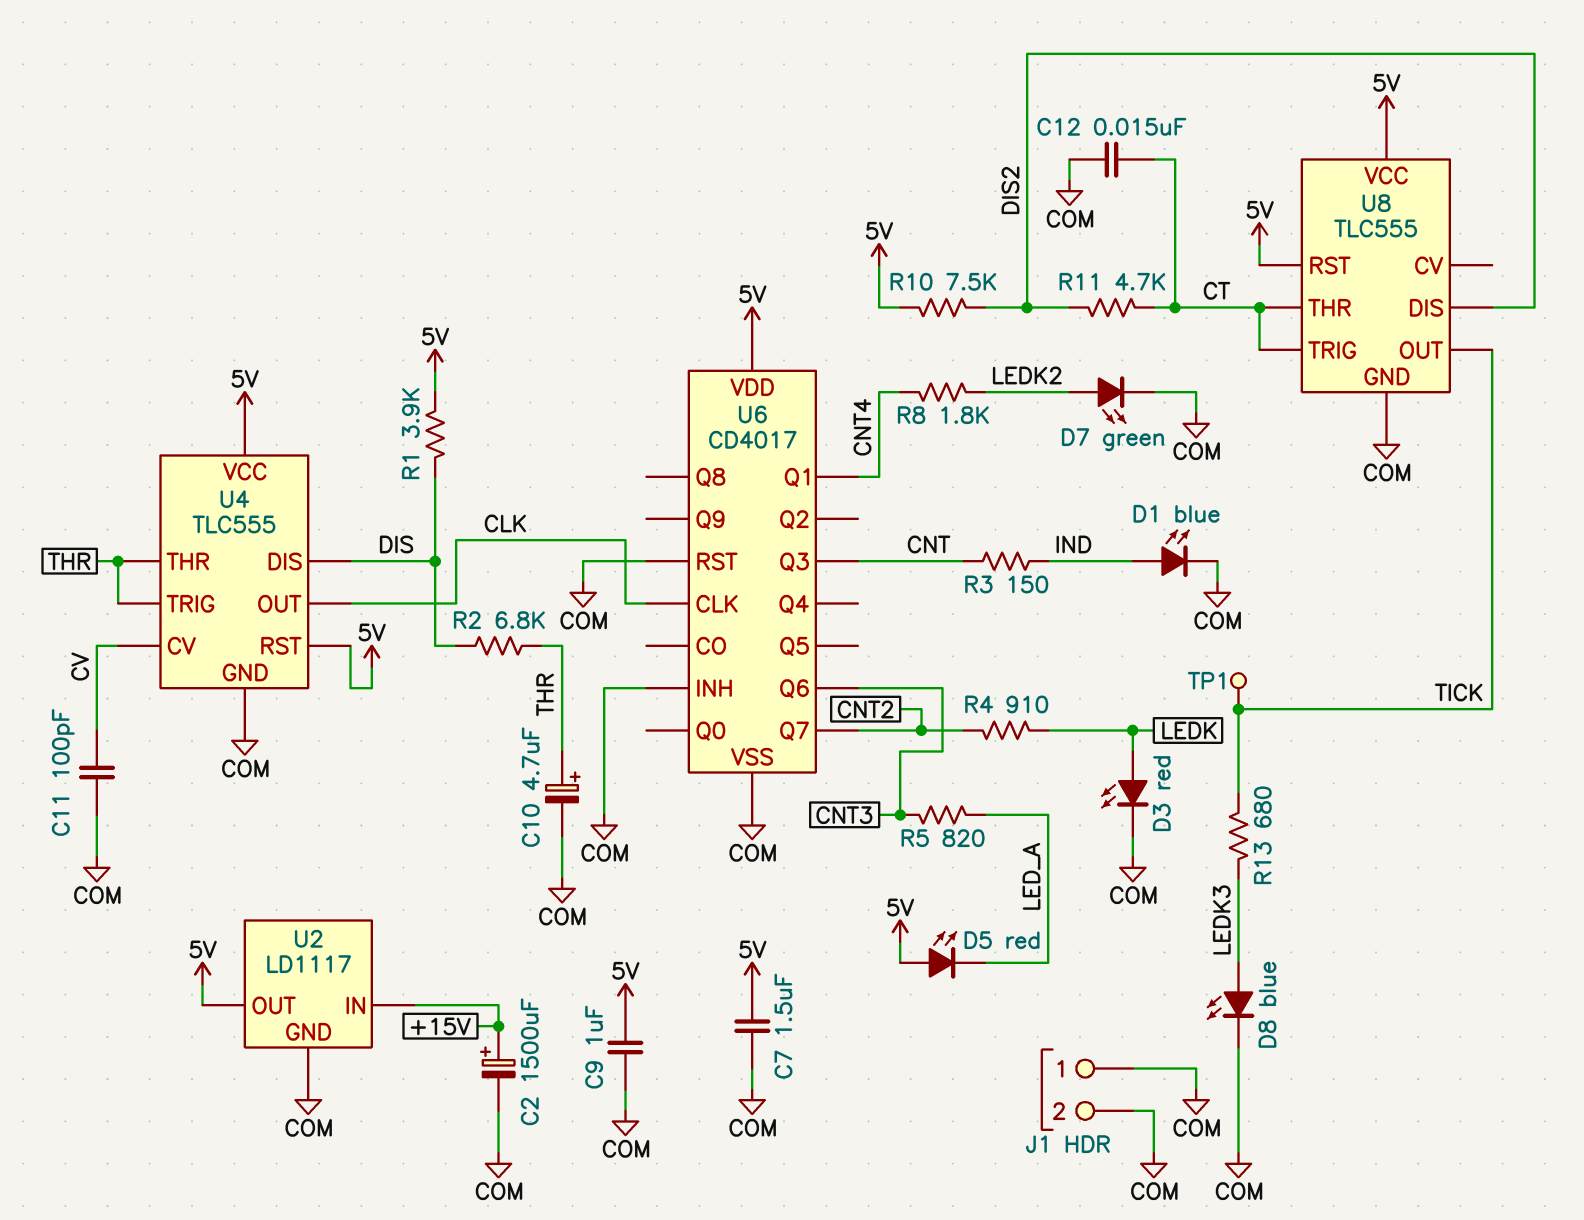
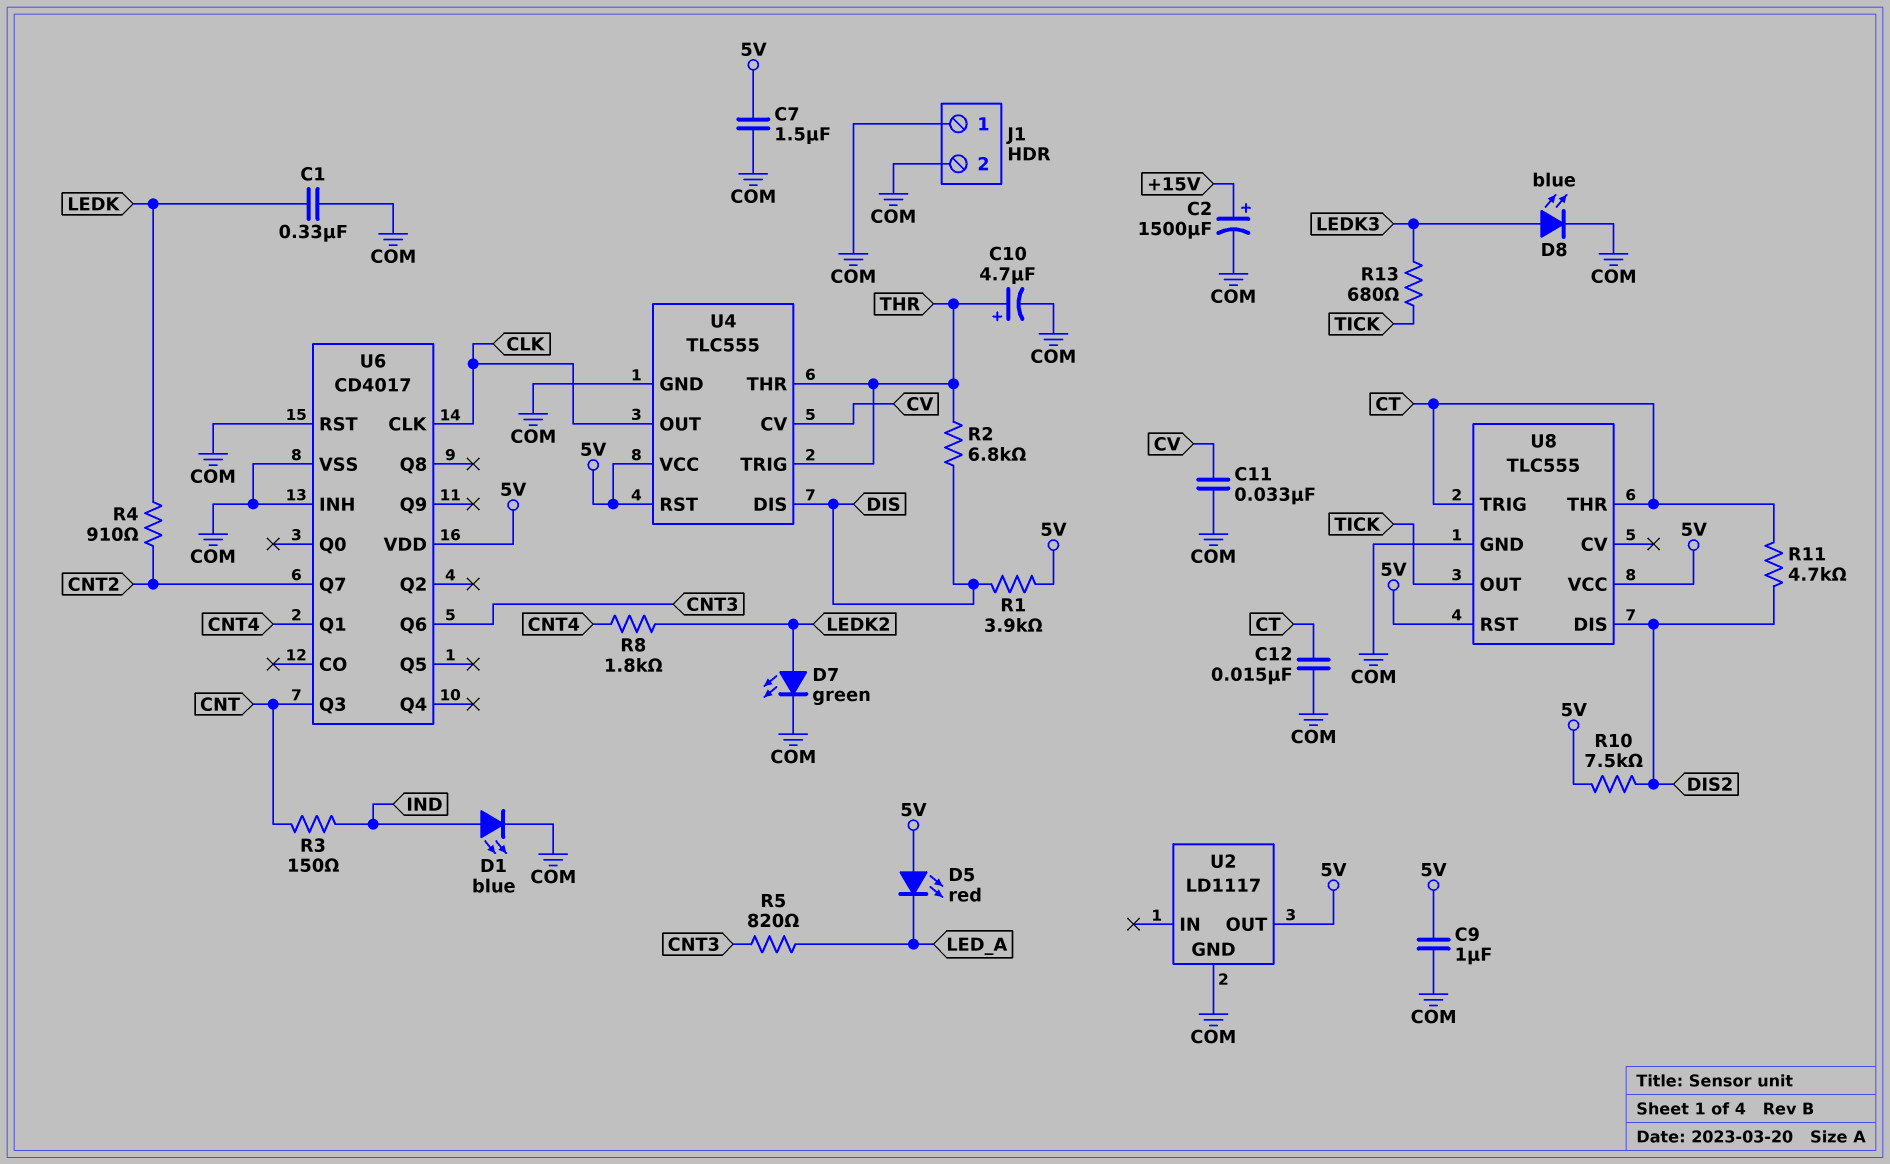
C1: none -> 330nF (COM, LEDK)
C11: 100pF (COM, CV) -> 33nF (COM, CV)
D3: LED red (A LEDK, K COM) -> none
TP1: test point (TICK) -> none
U2 pin IN: +15V -> none

